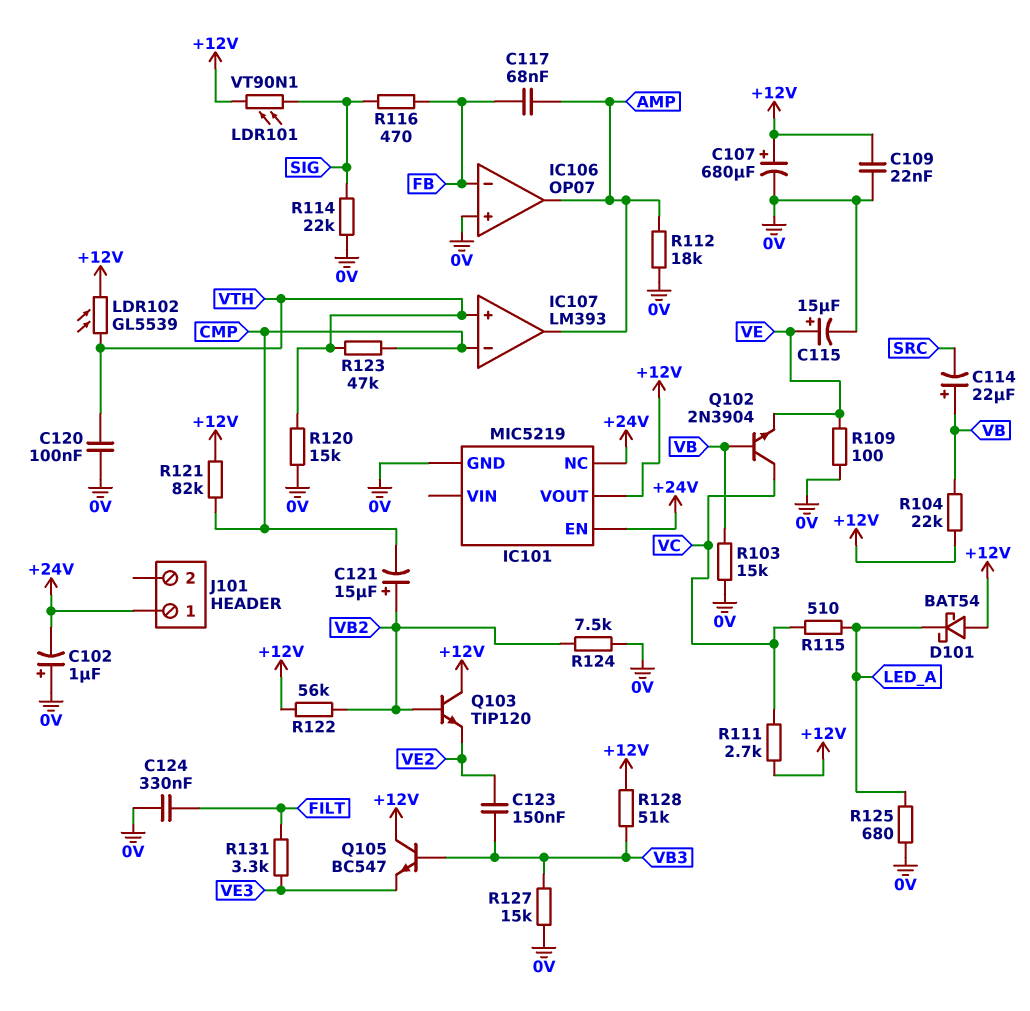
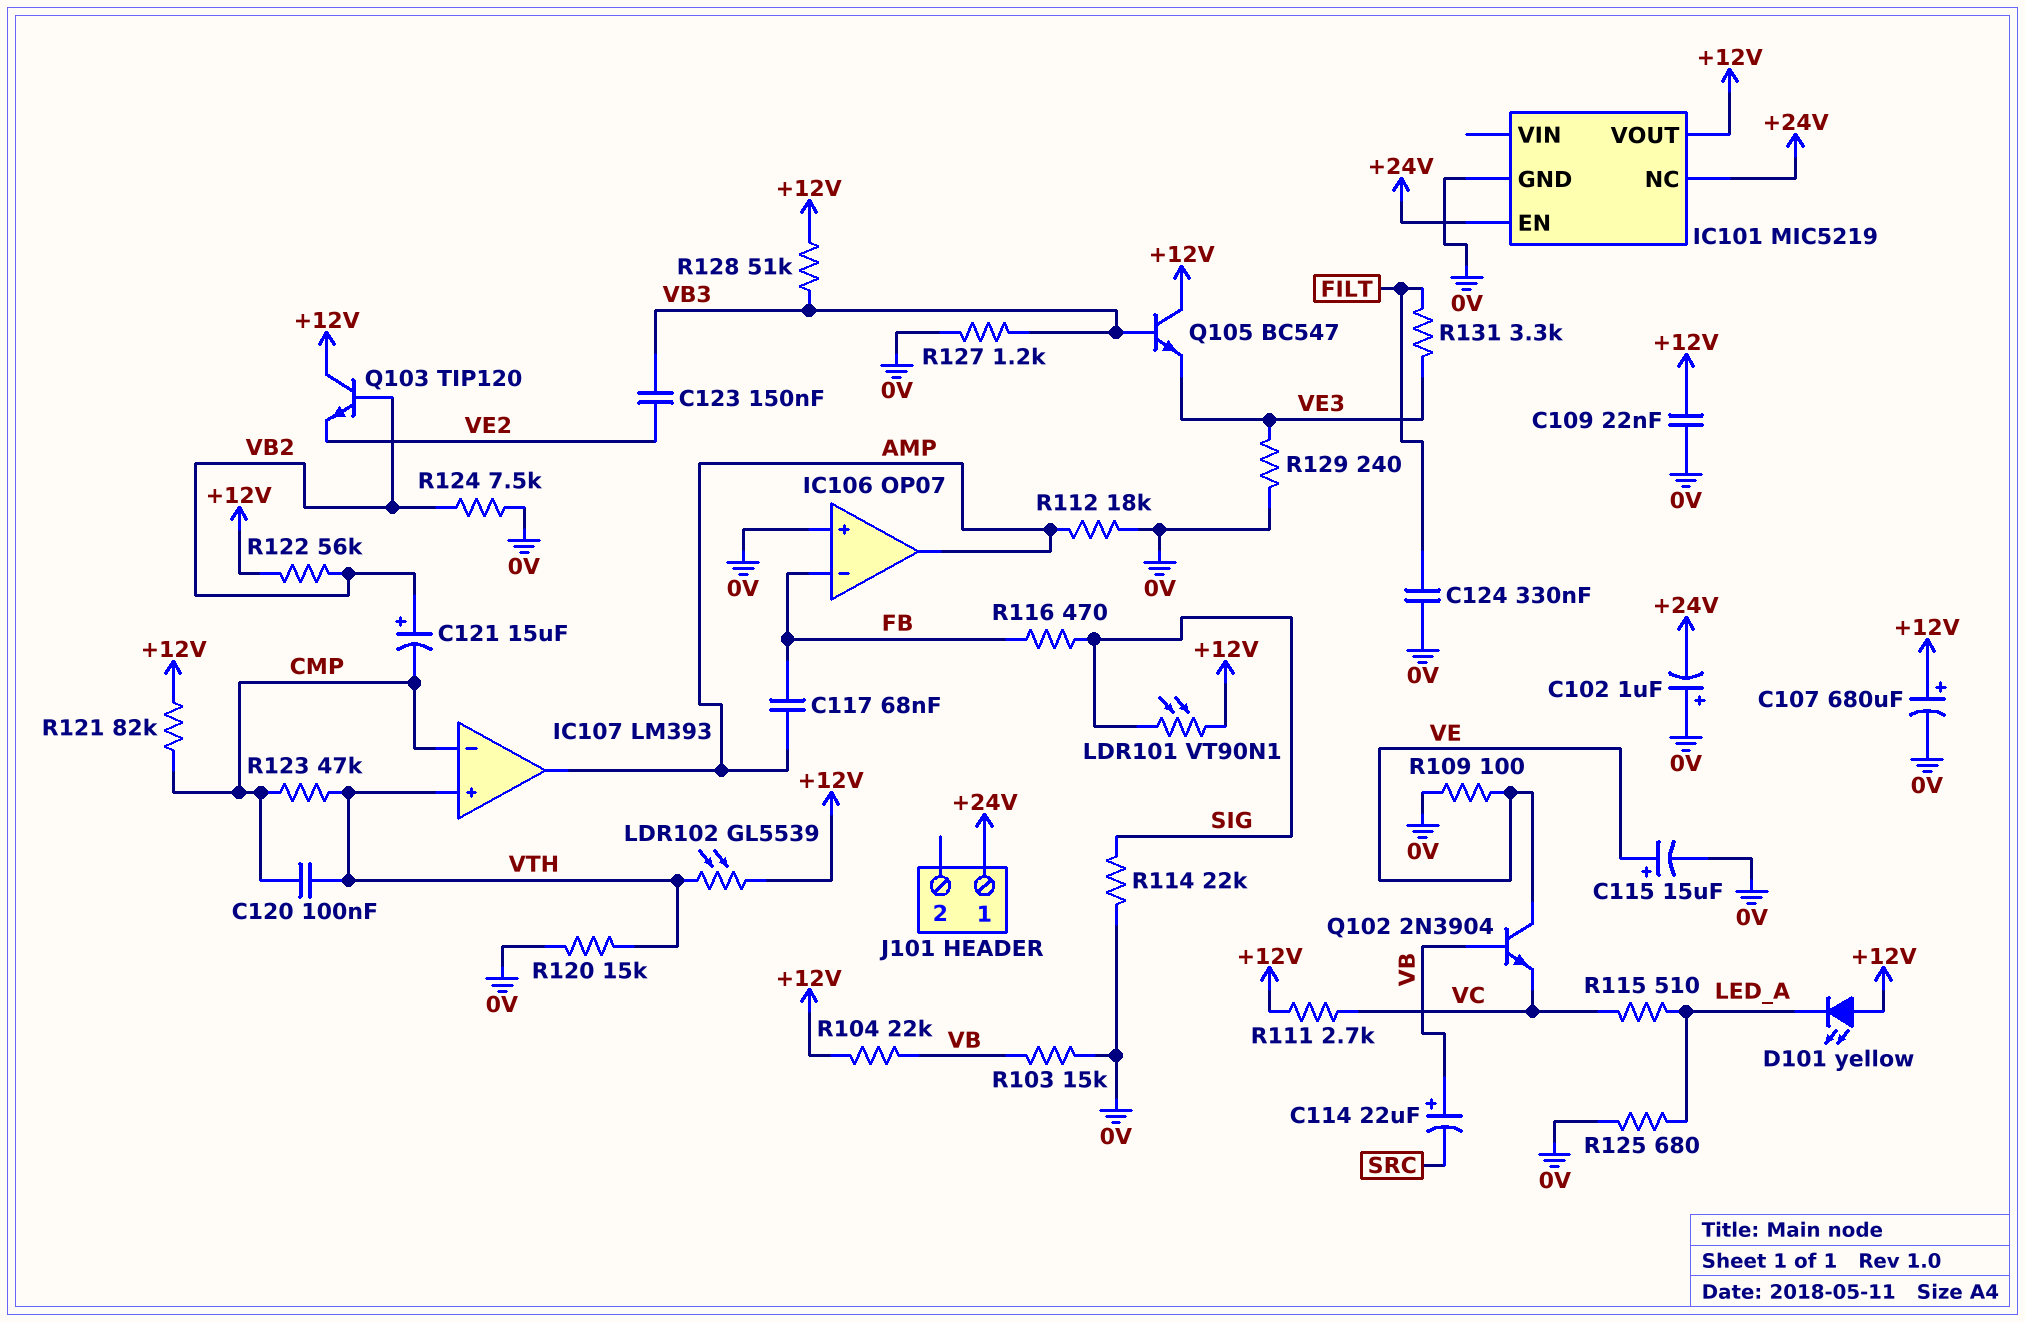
C120: 100nF (0V, VTH) -> 100nF (CMP, VTH)
D101: schottky BAT54 (A +12V, K LED_A) -> LED yellow (A +12V, K LED_A)
Q102: NPN 2N3904 (B VB, C VC, E VE) -> NPN 2N3904 (B VB, C VE, E VC)
R127: 15k (0V, VB3) -> 1.2k (0V, VB3)
R129: none -> 240 (0V, VE3)

